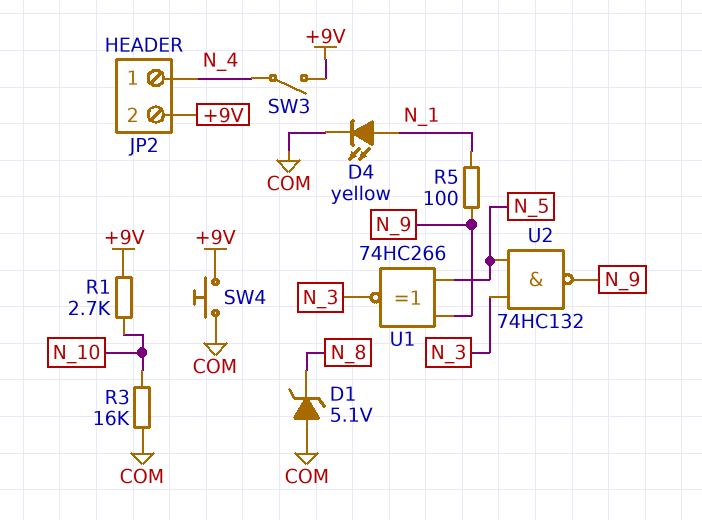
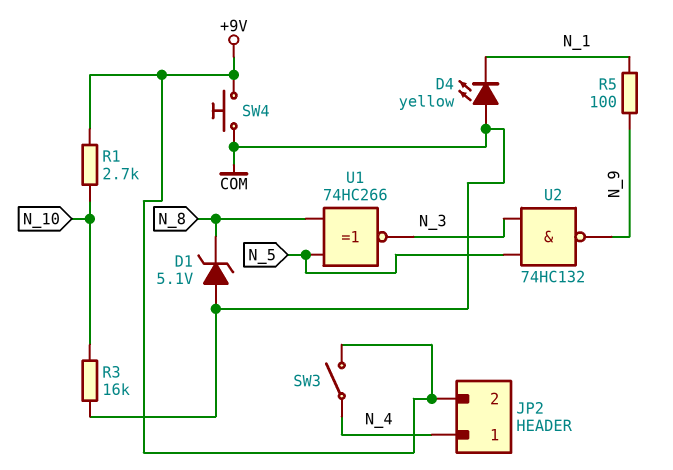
D4: LED yellow (A N_1, K COM) -> LED yellow (A COM, K N_1)
U1: XNOR 74HC266 (in N_5, in N_9, out N_3) -> XNOR 74HC266 (in N_5, in N_8, out N_3)

